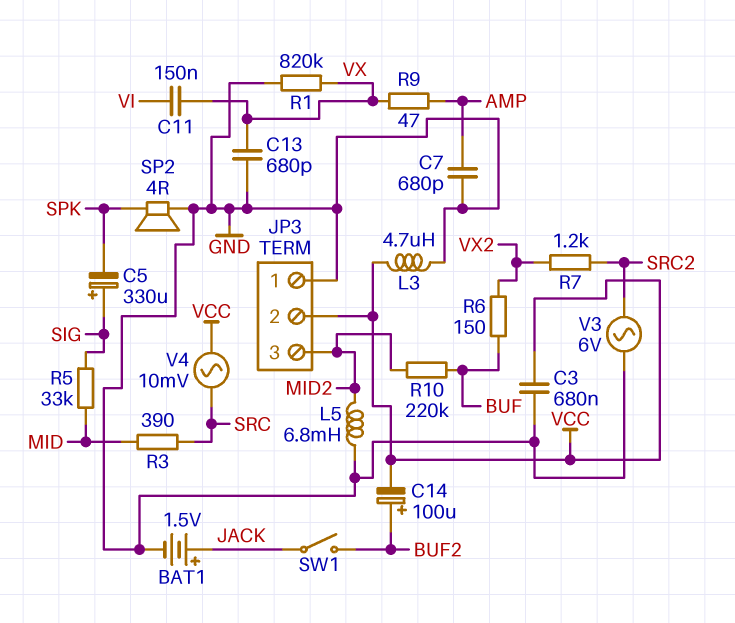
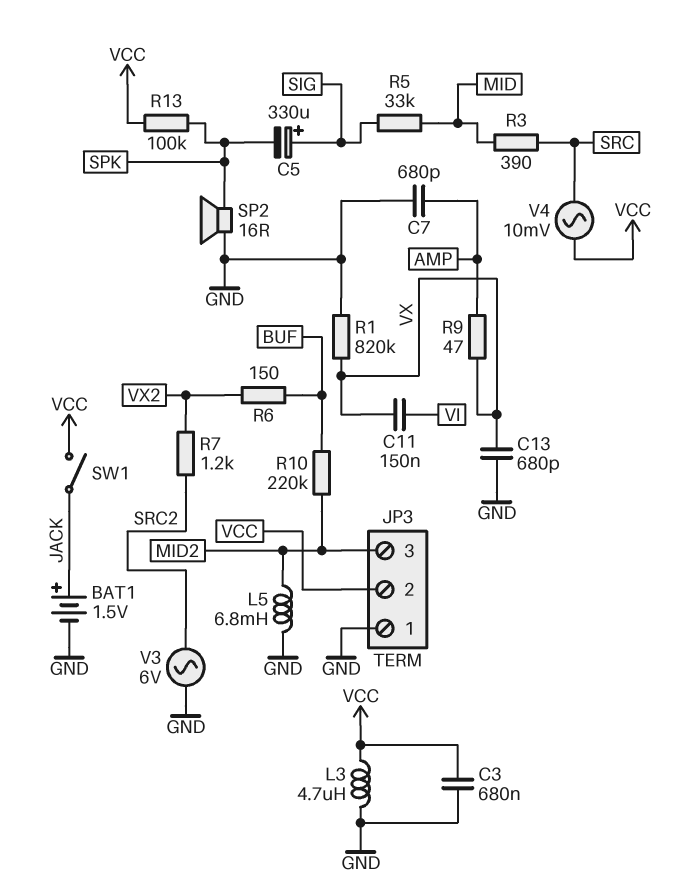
C14: 100uF (plus BUF2, minus VCC) -> none
R13: none -> 100k (SPK, VCC)
SP2: speaker 4R (GND, SPK) -> speaker 16R (GND, SPK)
SW1: switch (BUF2, JACK) -> switch (JACK, VCC)

